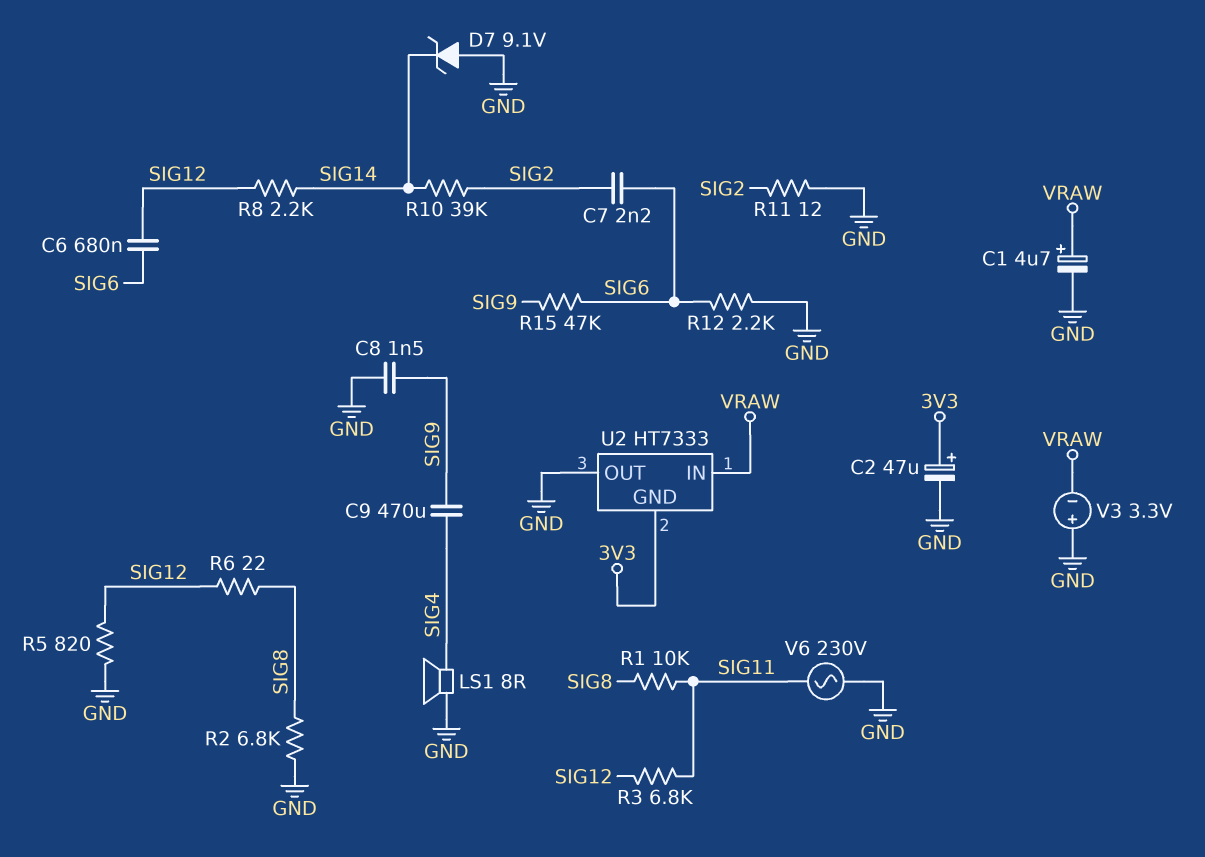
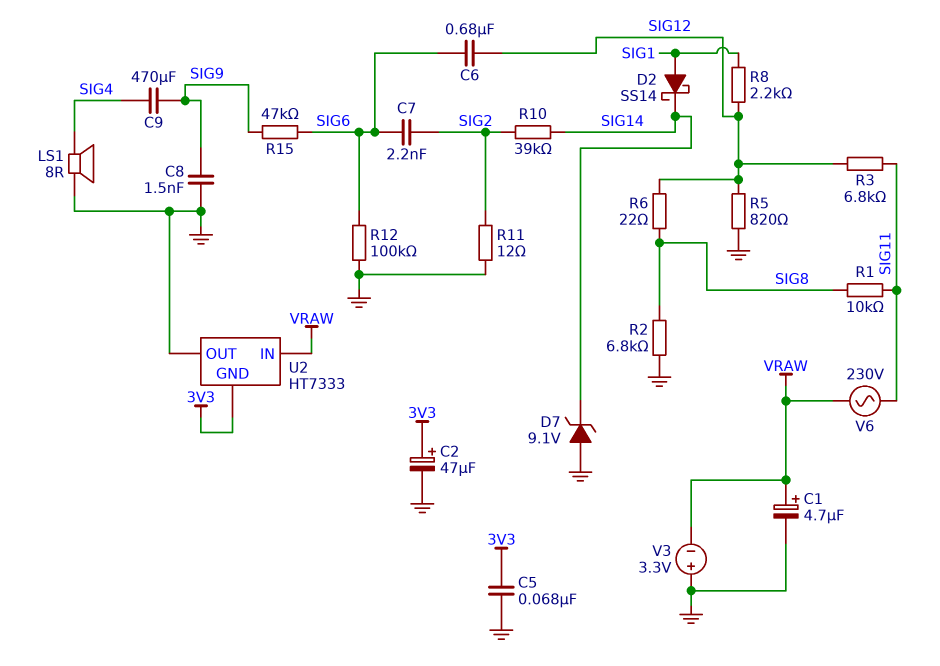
C5: none -> 68nF (3V3, GND)
D2: none -> schottky SS14 (A SIG1, K SIG14)
R8: 2.2k (SIG12, SIG14) -> 2.2k (SIG1, SIG12)
R12: 2.2k (GND, SIG6) -> 100k (GND, SIG6)
V6: AC 230V (GND, SIG11) -> AC 230V (SIG11, VRAW)

